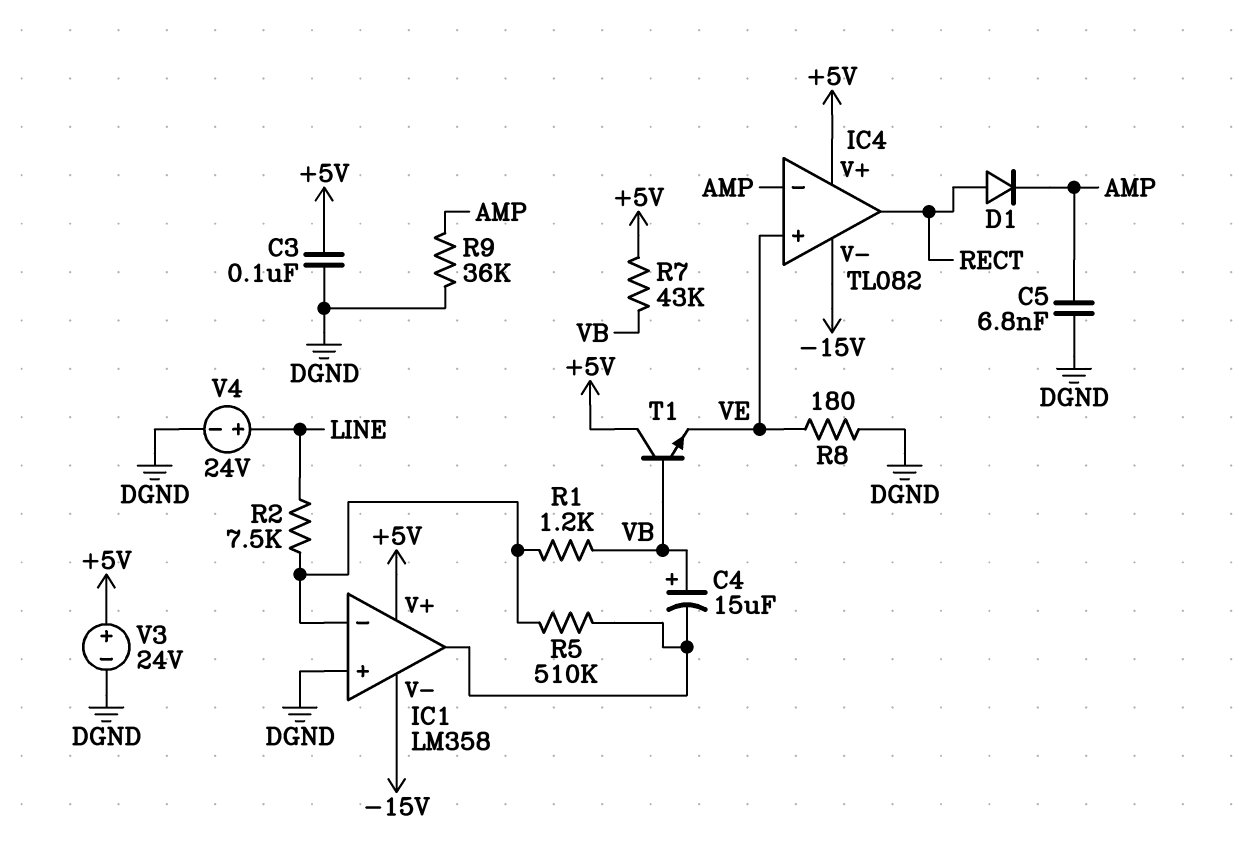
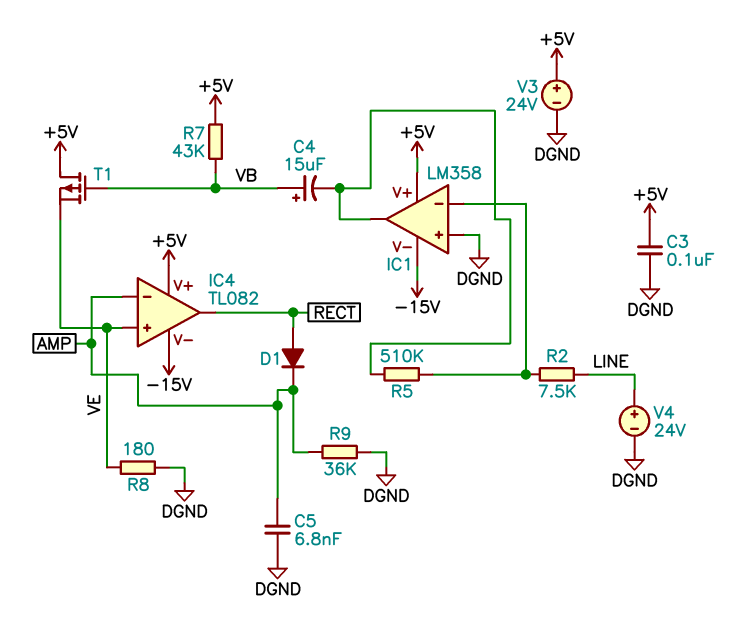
R1: 1.2k (IC1/in-, VB) -> none
T1: NPN (B VB, C +5V, E VE) -> PMOS (G VB, D +5V, S VE)

